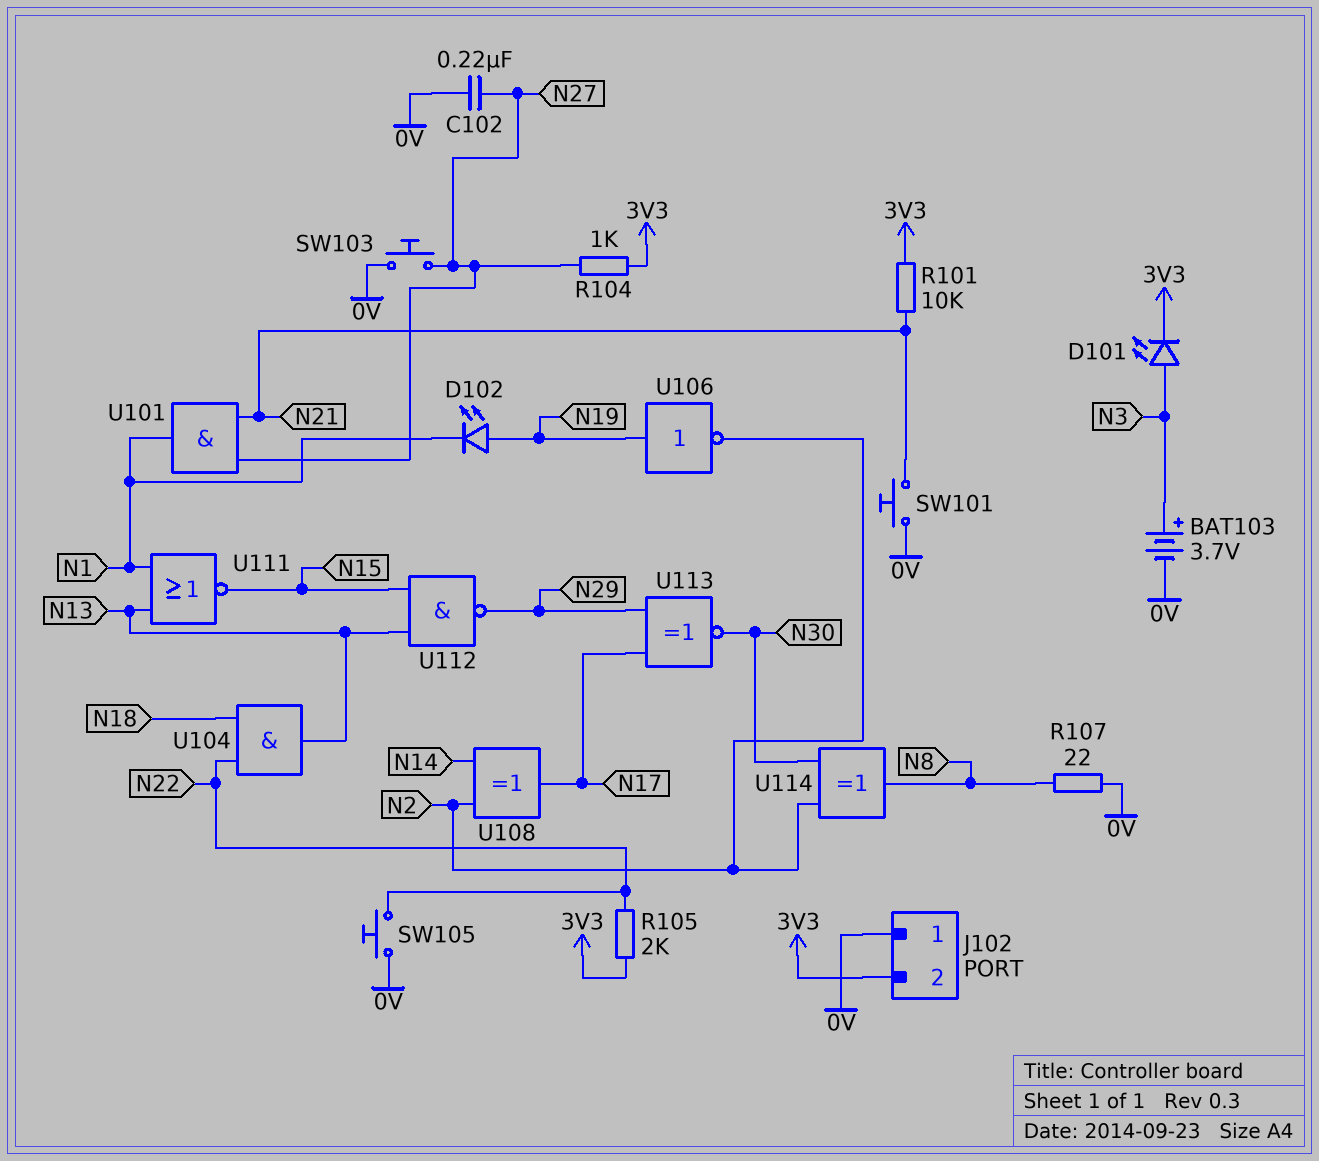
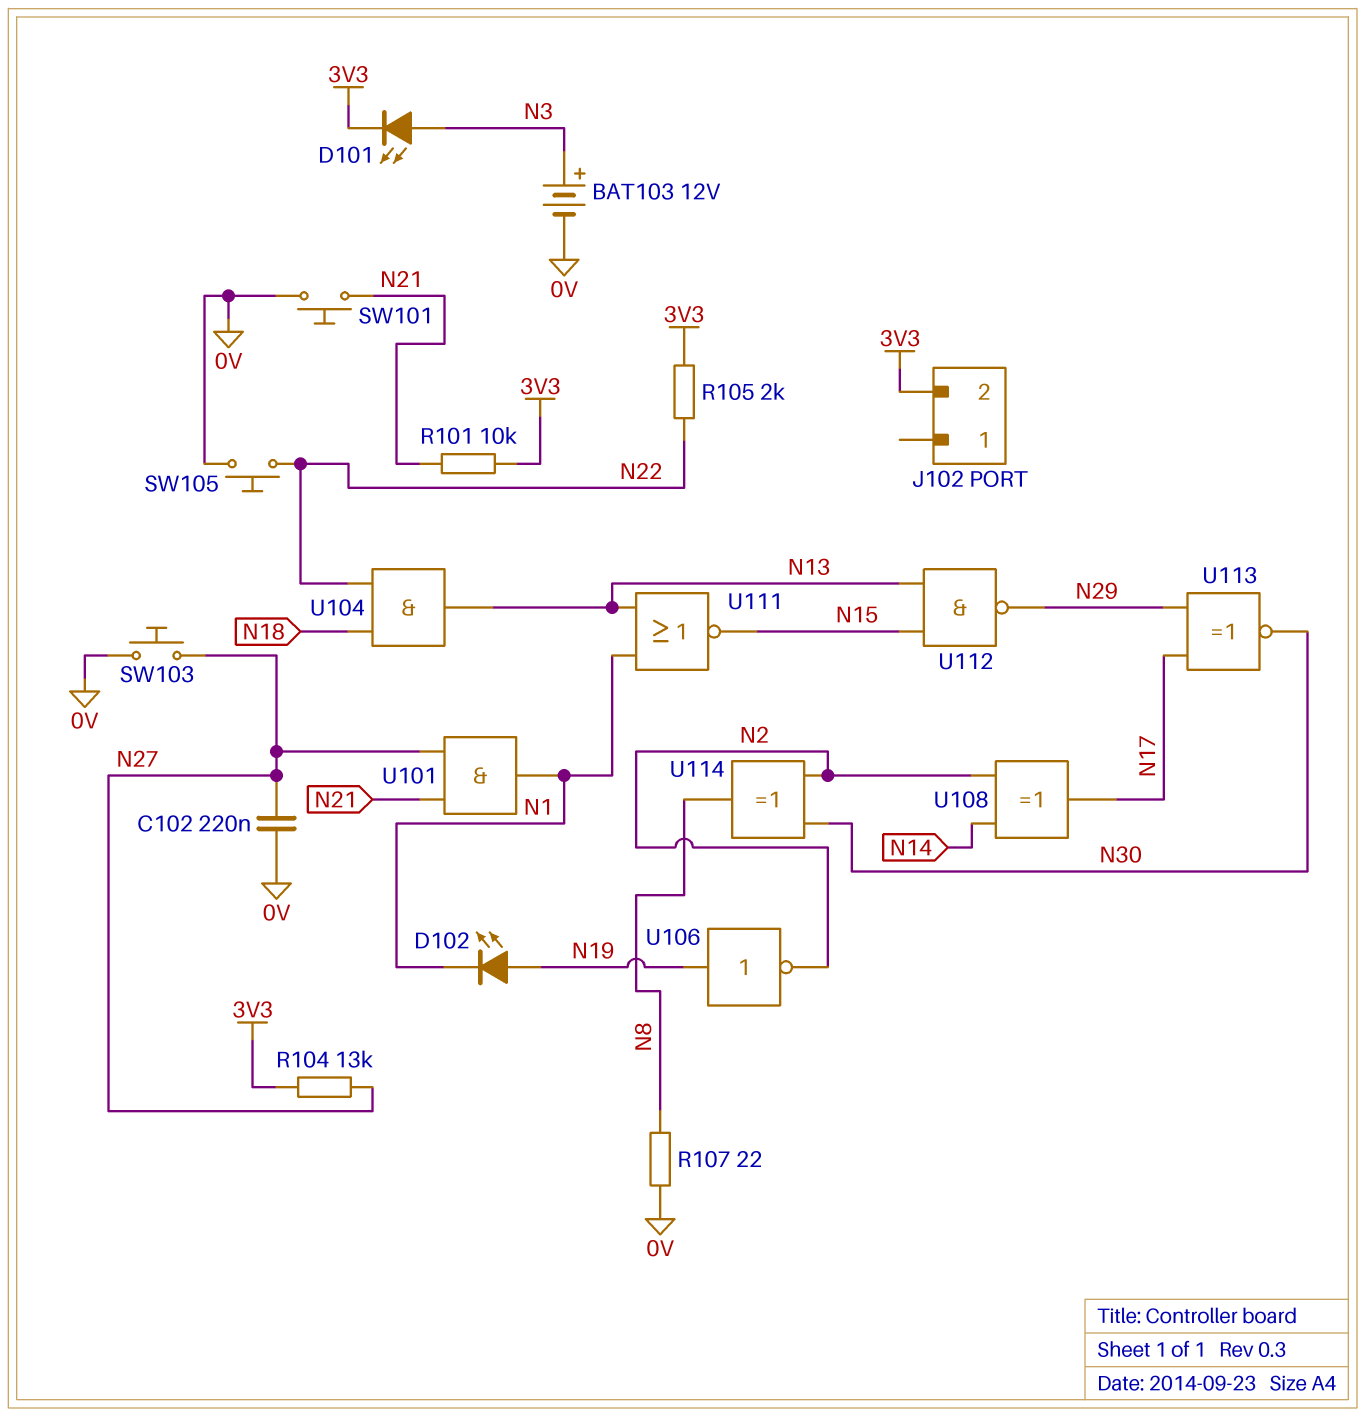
BAT103: 3.7V (plus N3, minus 0V) -> 12V (plus N3, minus 0V)
J102 pin 1: 0V -> none
R104: 1k (3V3, N27) -> 13k (3V3, N27)

